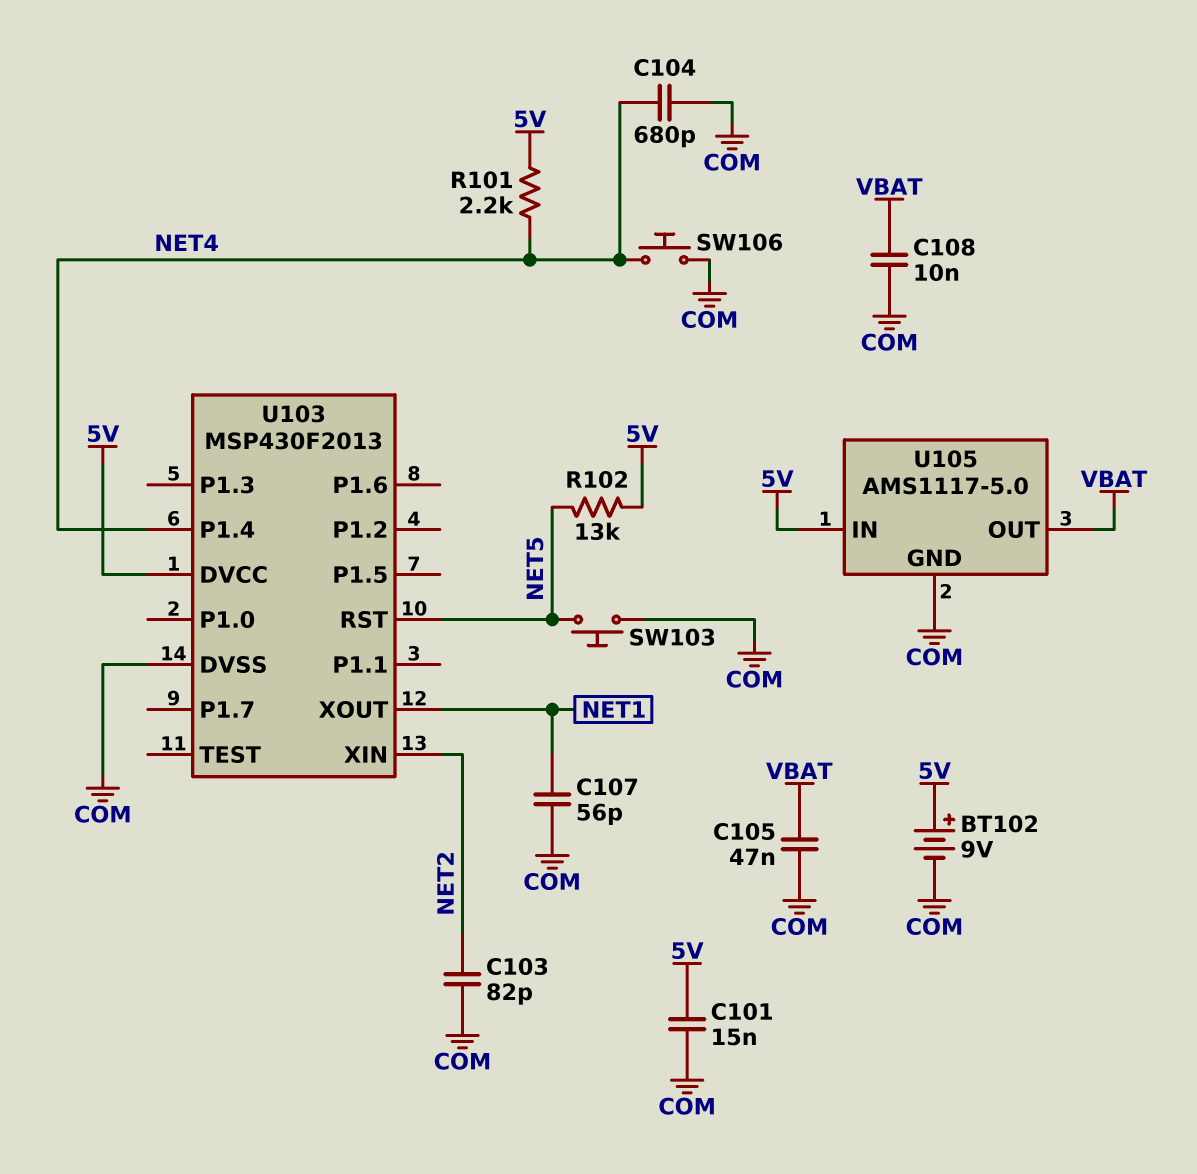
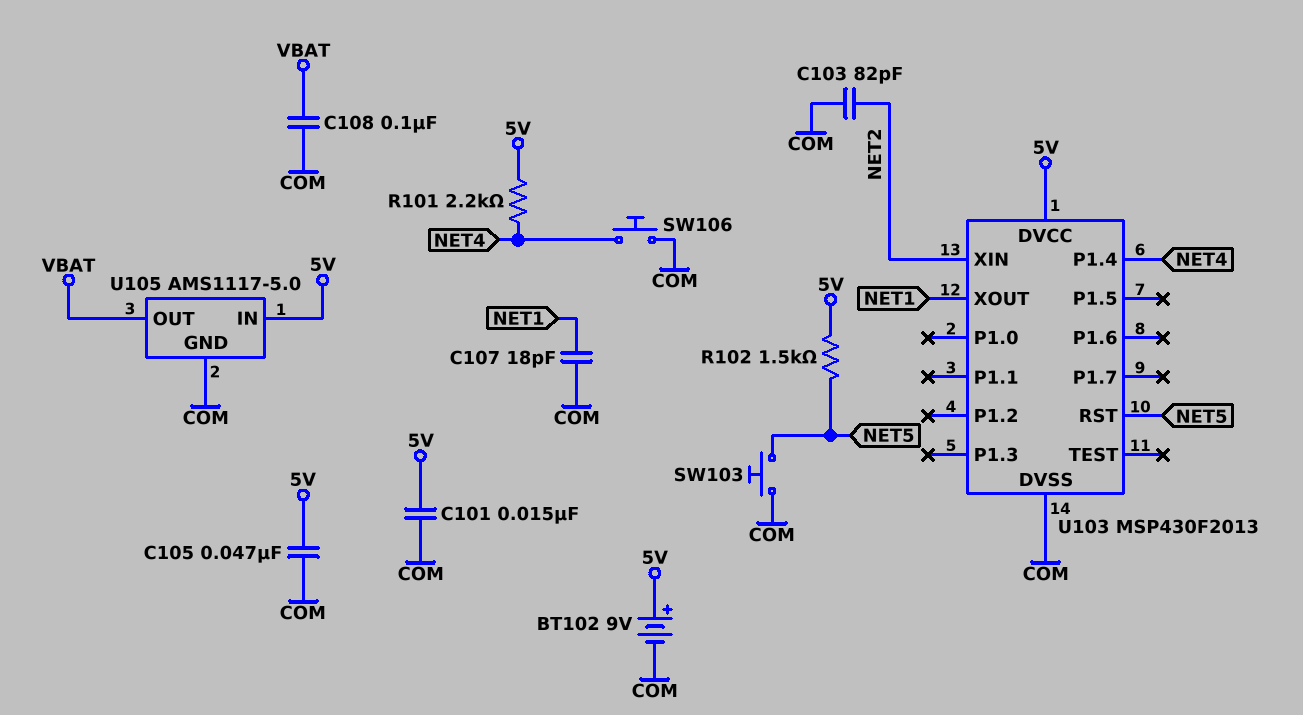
C104: 680pF (COM, NET4) -> none
C105: 47nF (COM, VBAT) -> 47nF (5V, COM)
C107: 56pF (COM, NET1) -> 18pF (COM, NET1)
C108: 10nF (COM, VBAT) -> 100nF (COM, VBAT)
R102: 13k (5V, NET5) -> 1.5k (5V, NET5)

